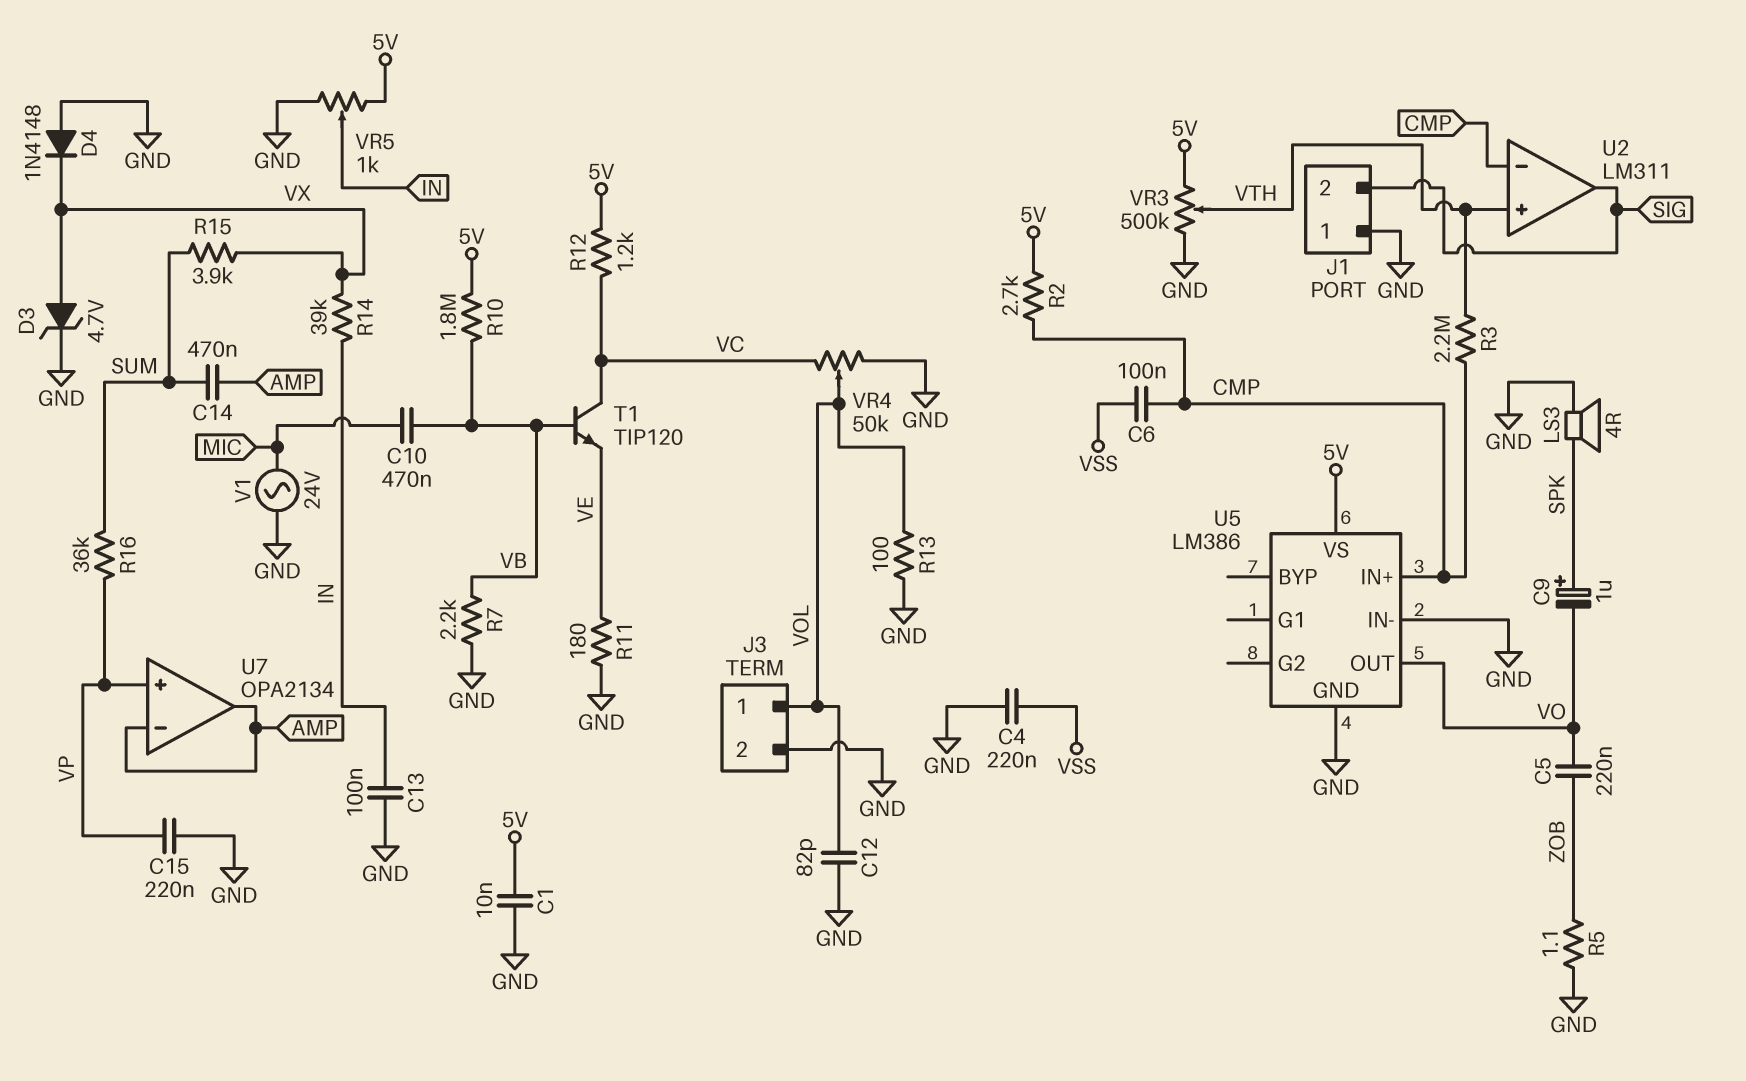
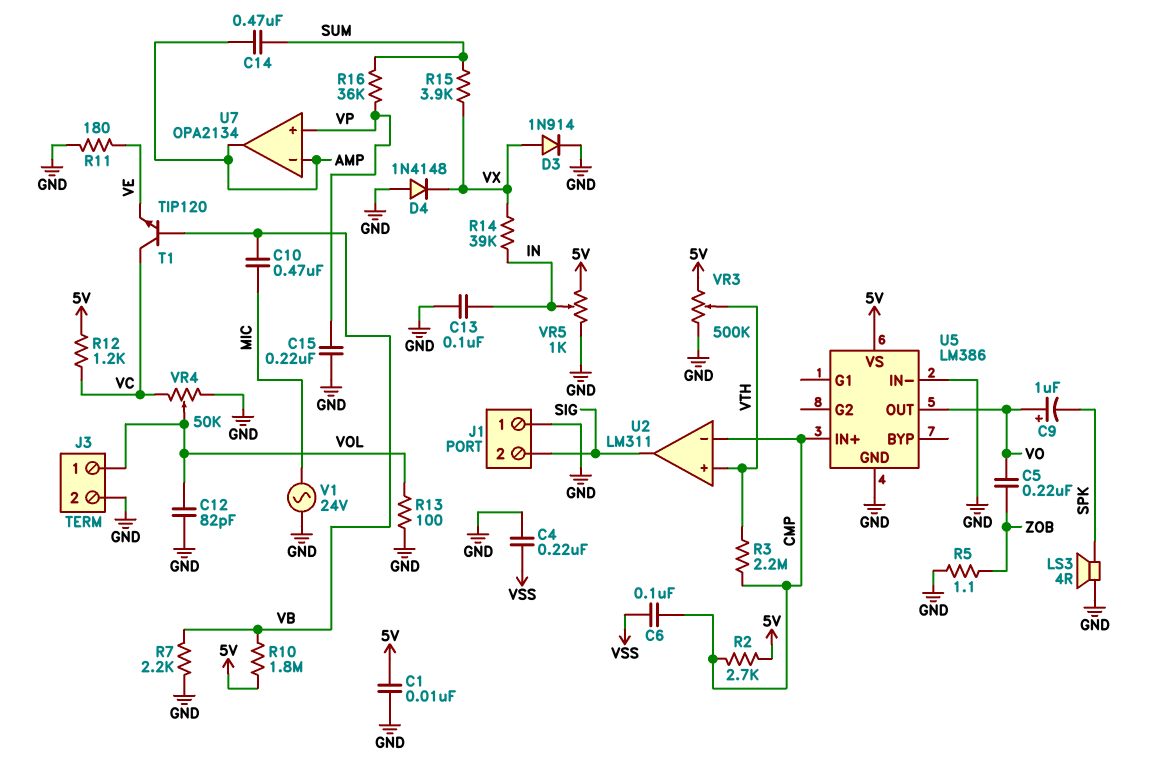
C9: 1uF (plus SPK, minus VO) -> 1uF (plus VO, minus SPK)
D3: zener 4.7V (A VX, K GND) -> diode 1N914 (A VX, K GND)

